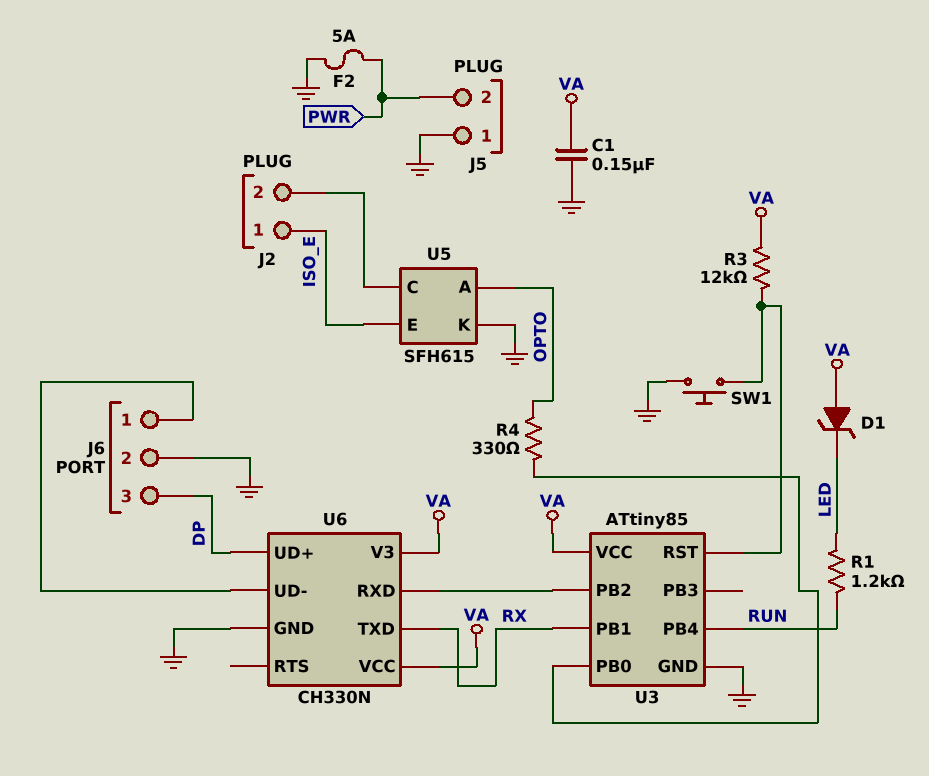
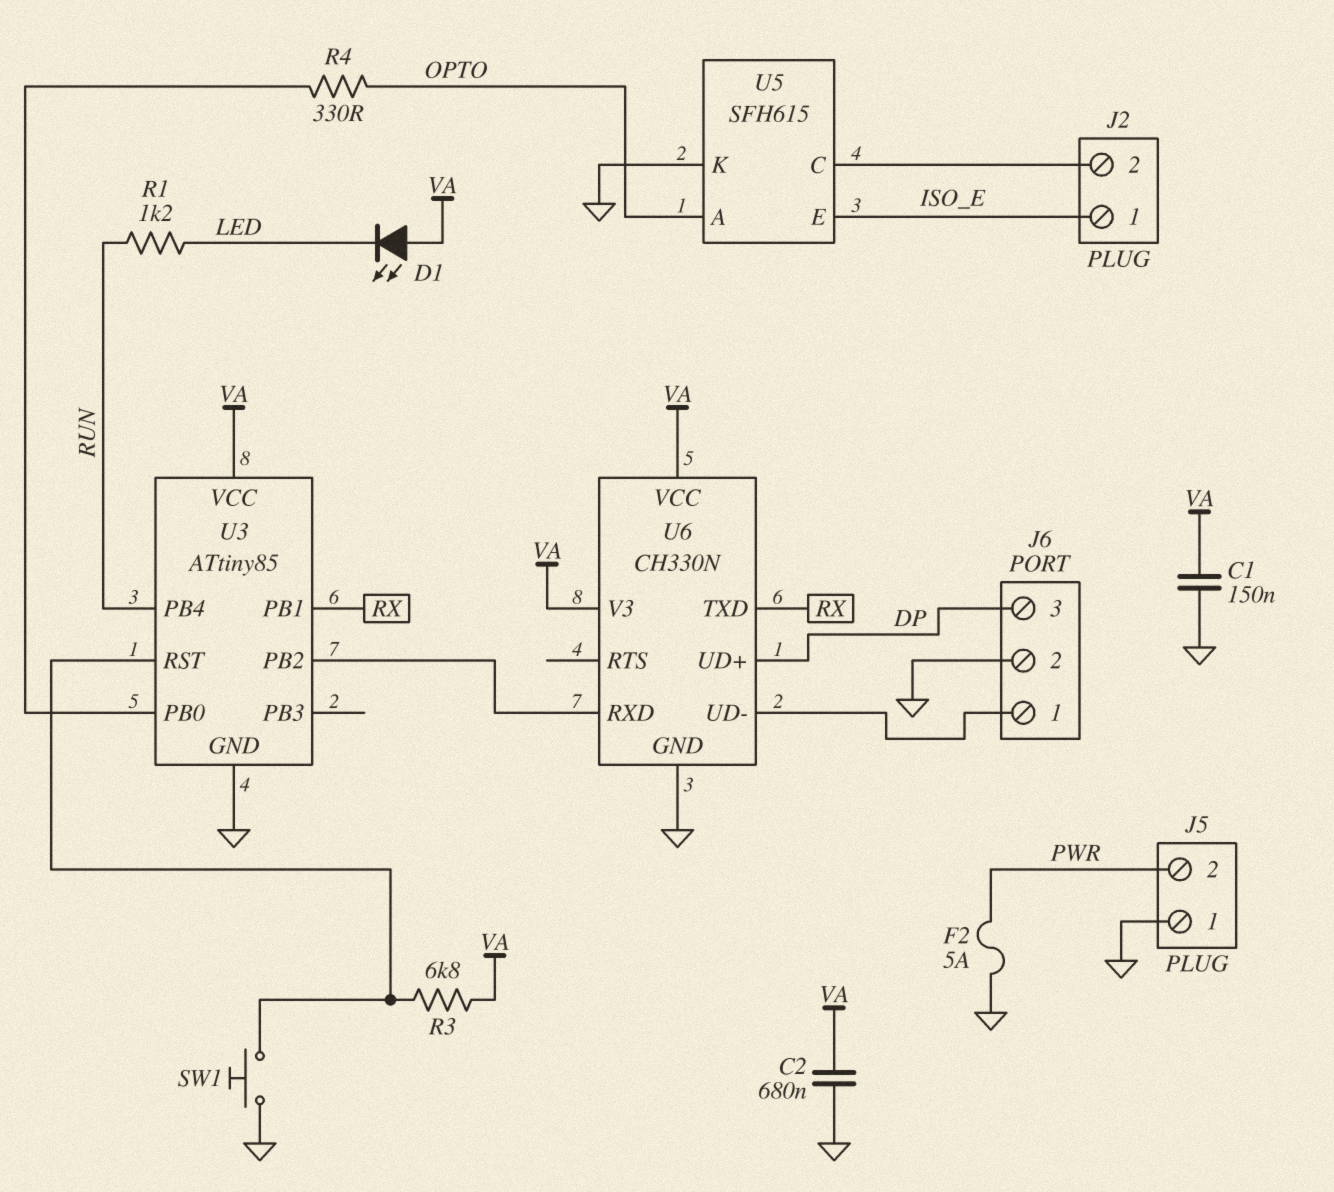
C2: none -> 680nF (GND, VA)
D1: zener (A VA, K LED) -> LED (A VA, K LED)
R3: 12k (U3/RST, VA) -> 6.8k (U3/RST, VA)

